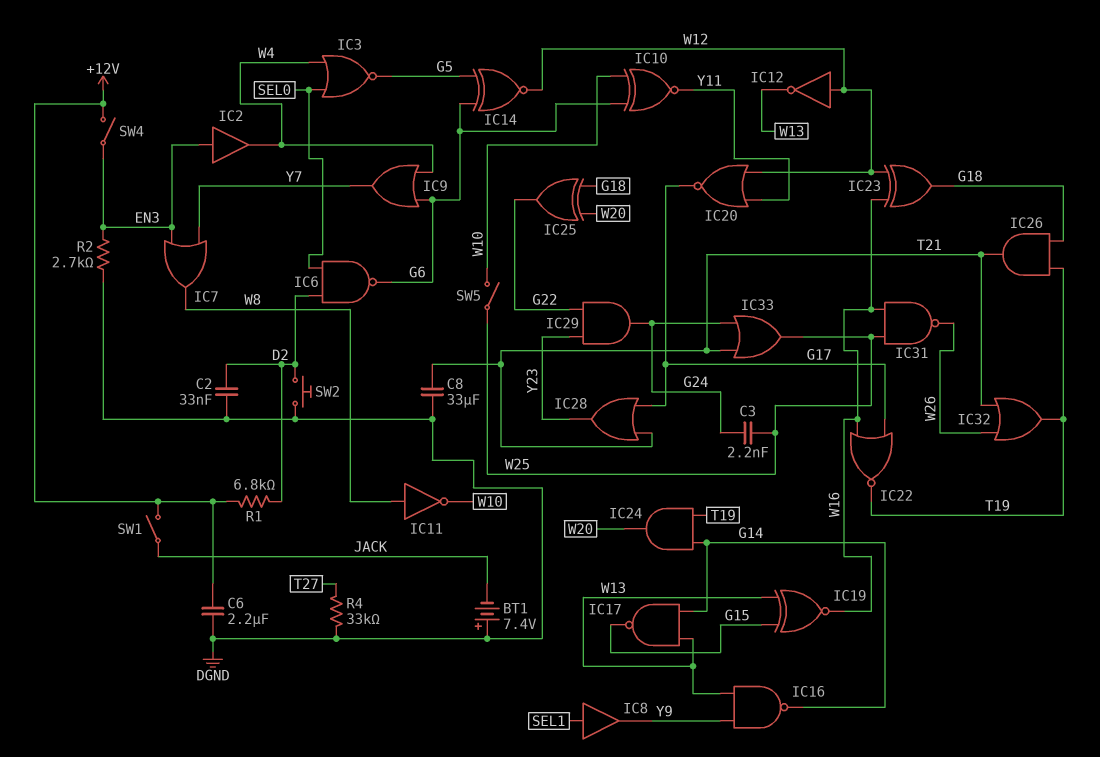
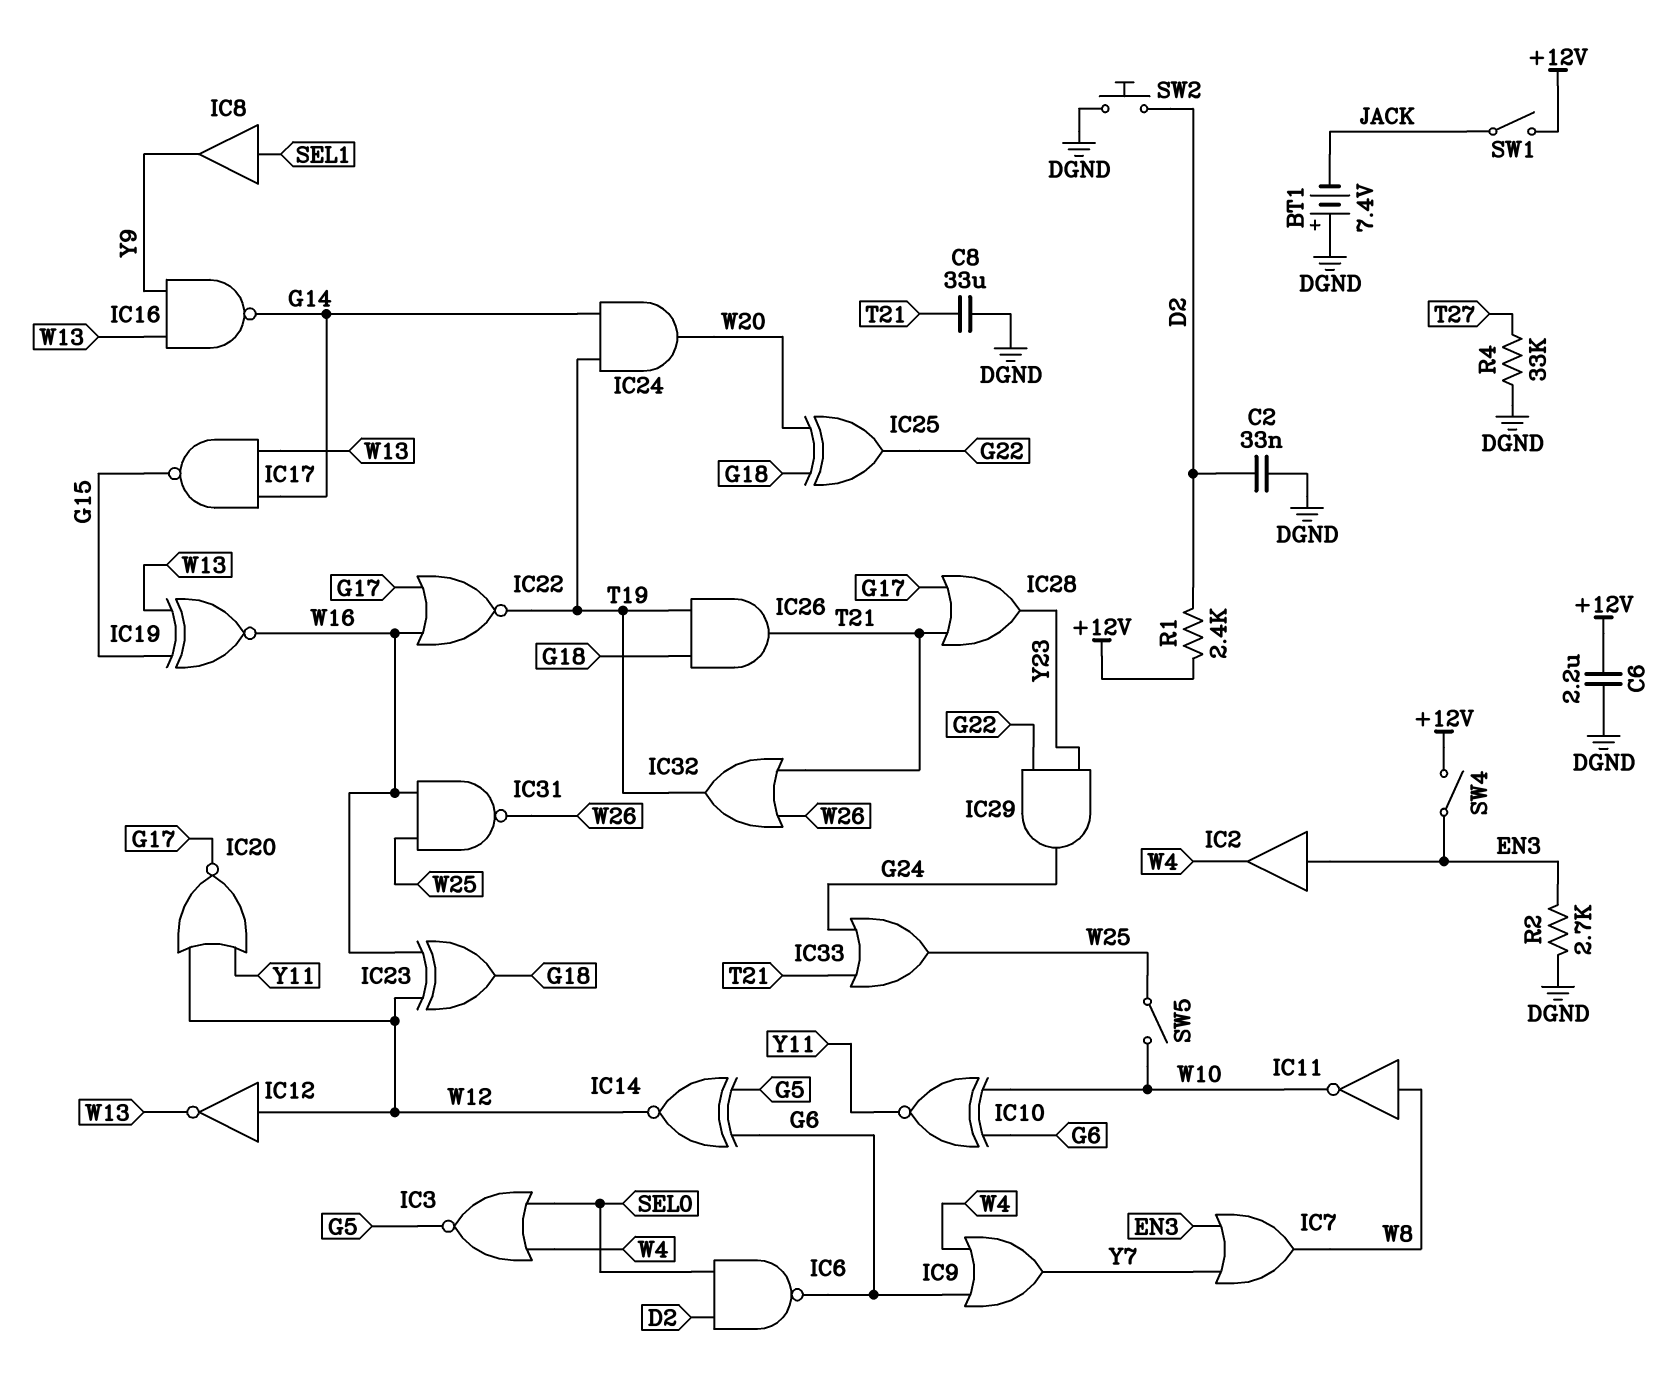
C3: 2.2nF (G24, W25) -> none
R1: 6.8k (+12V, D2) -> 2.4k (+12V, D2)

